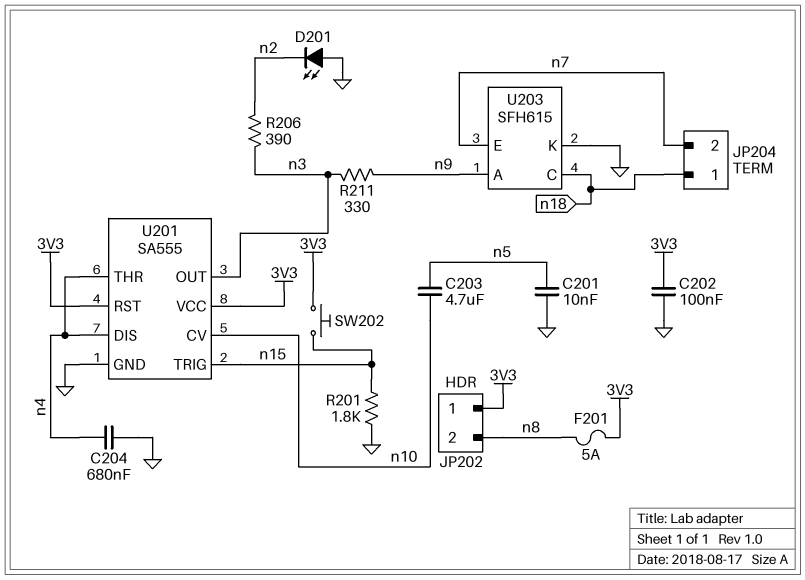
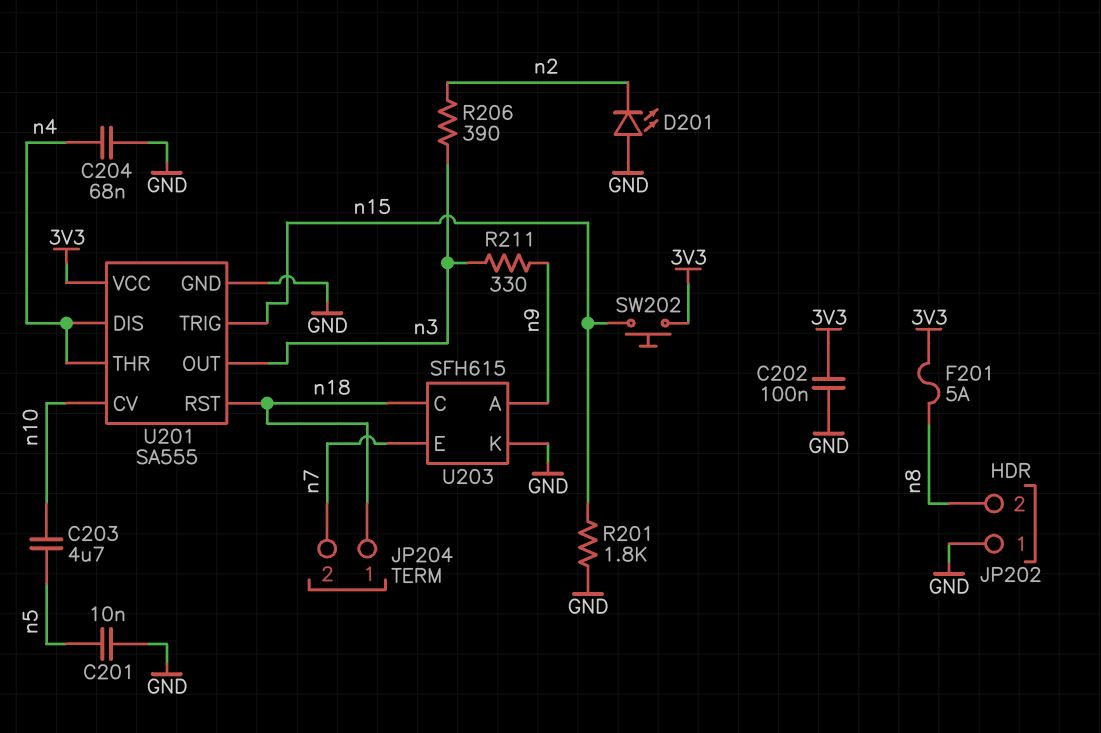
C204: 680nF (GND, n4) -> 68nF (GND, n4)
JP202 pin 1: 3V3 -> GND
U201 pin RST: 3V3 -> n18

